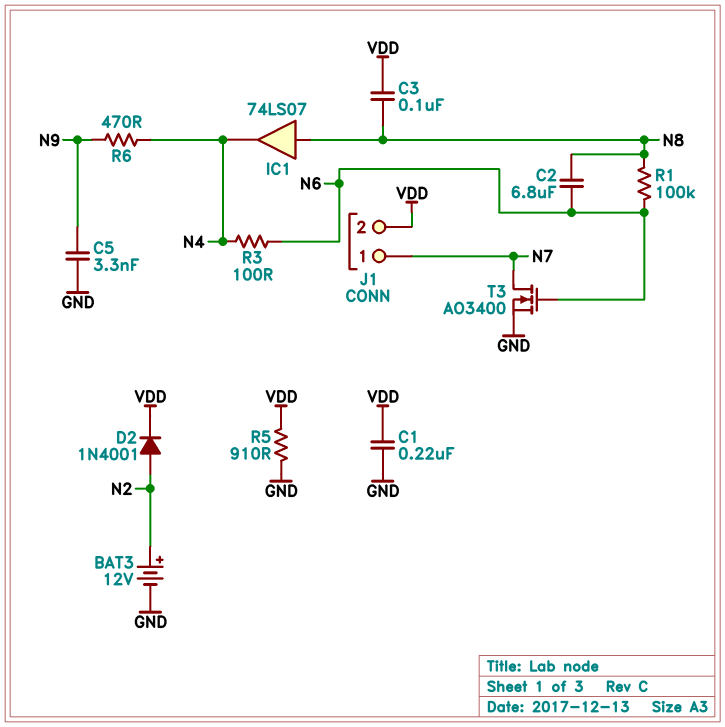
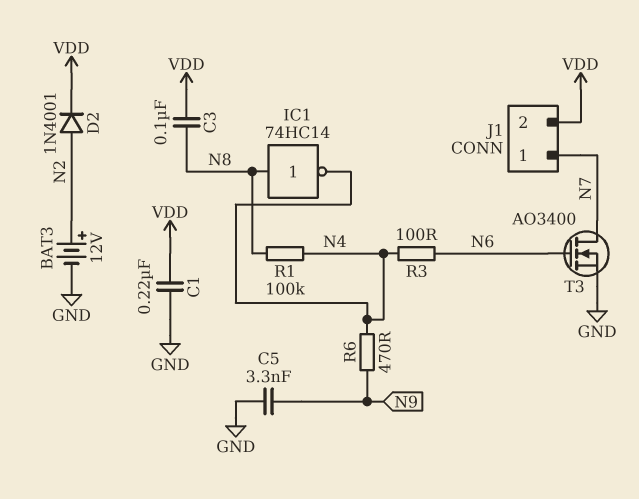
C2: 6.8uF (N6, N8) -> none
IC1: buffer 74LS07 (in N8, out N4) -> NOT 74HC14 (in N8, out N4)
R1: 100k (N6, N8) -> 100k (N4, N8)
R5: 910 (GND, VDD) -> none

